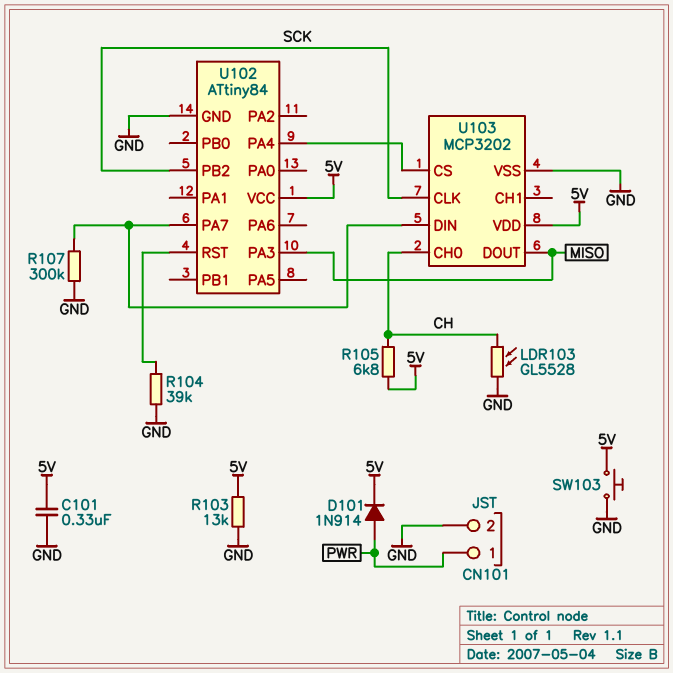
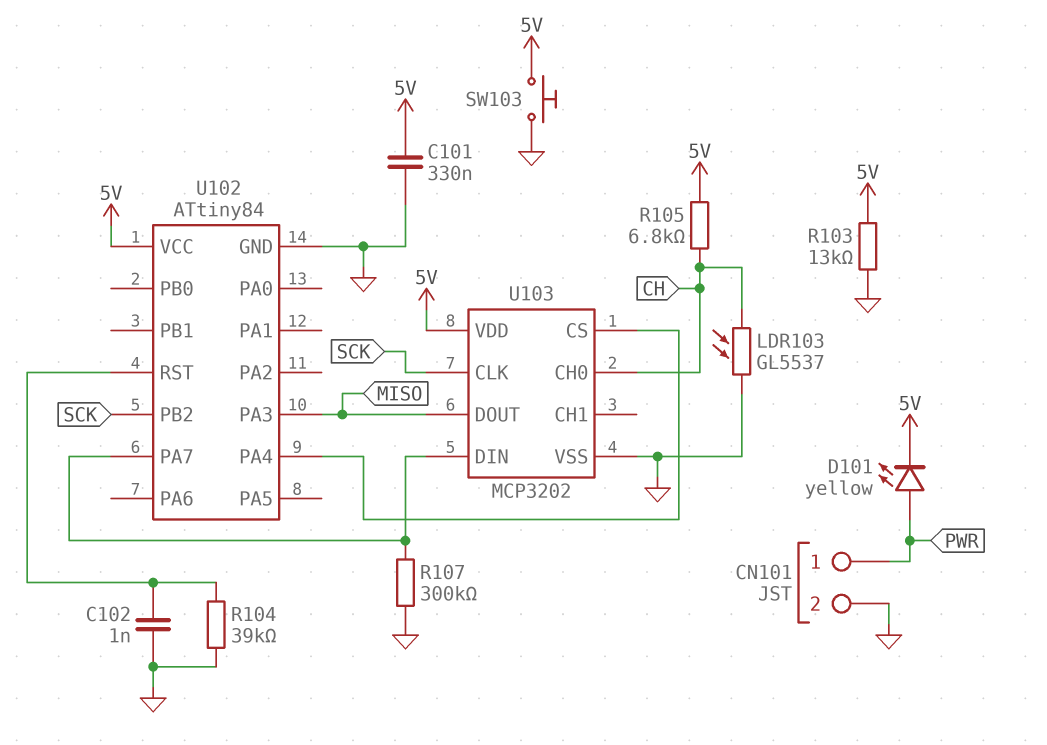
C102: none -> 1nF (GND, U102/RST)
D101: diode 1N914 (A PWR, K 5V) -> LED yellow (A PWR, K 5V)
LDR103: GL5528 (CH, GND) -> GL5537 (CH, GND)

